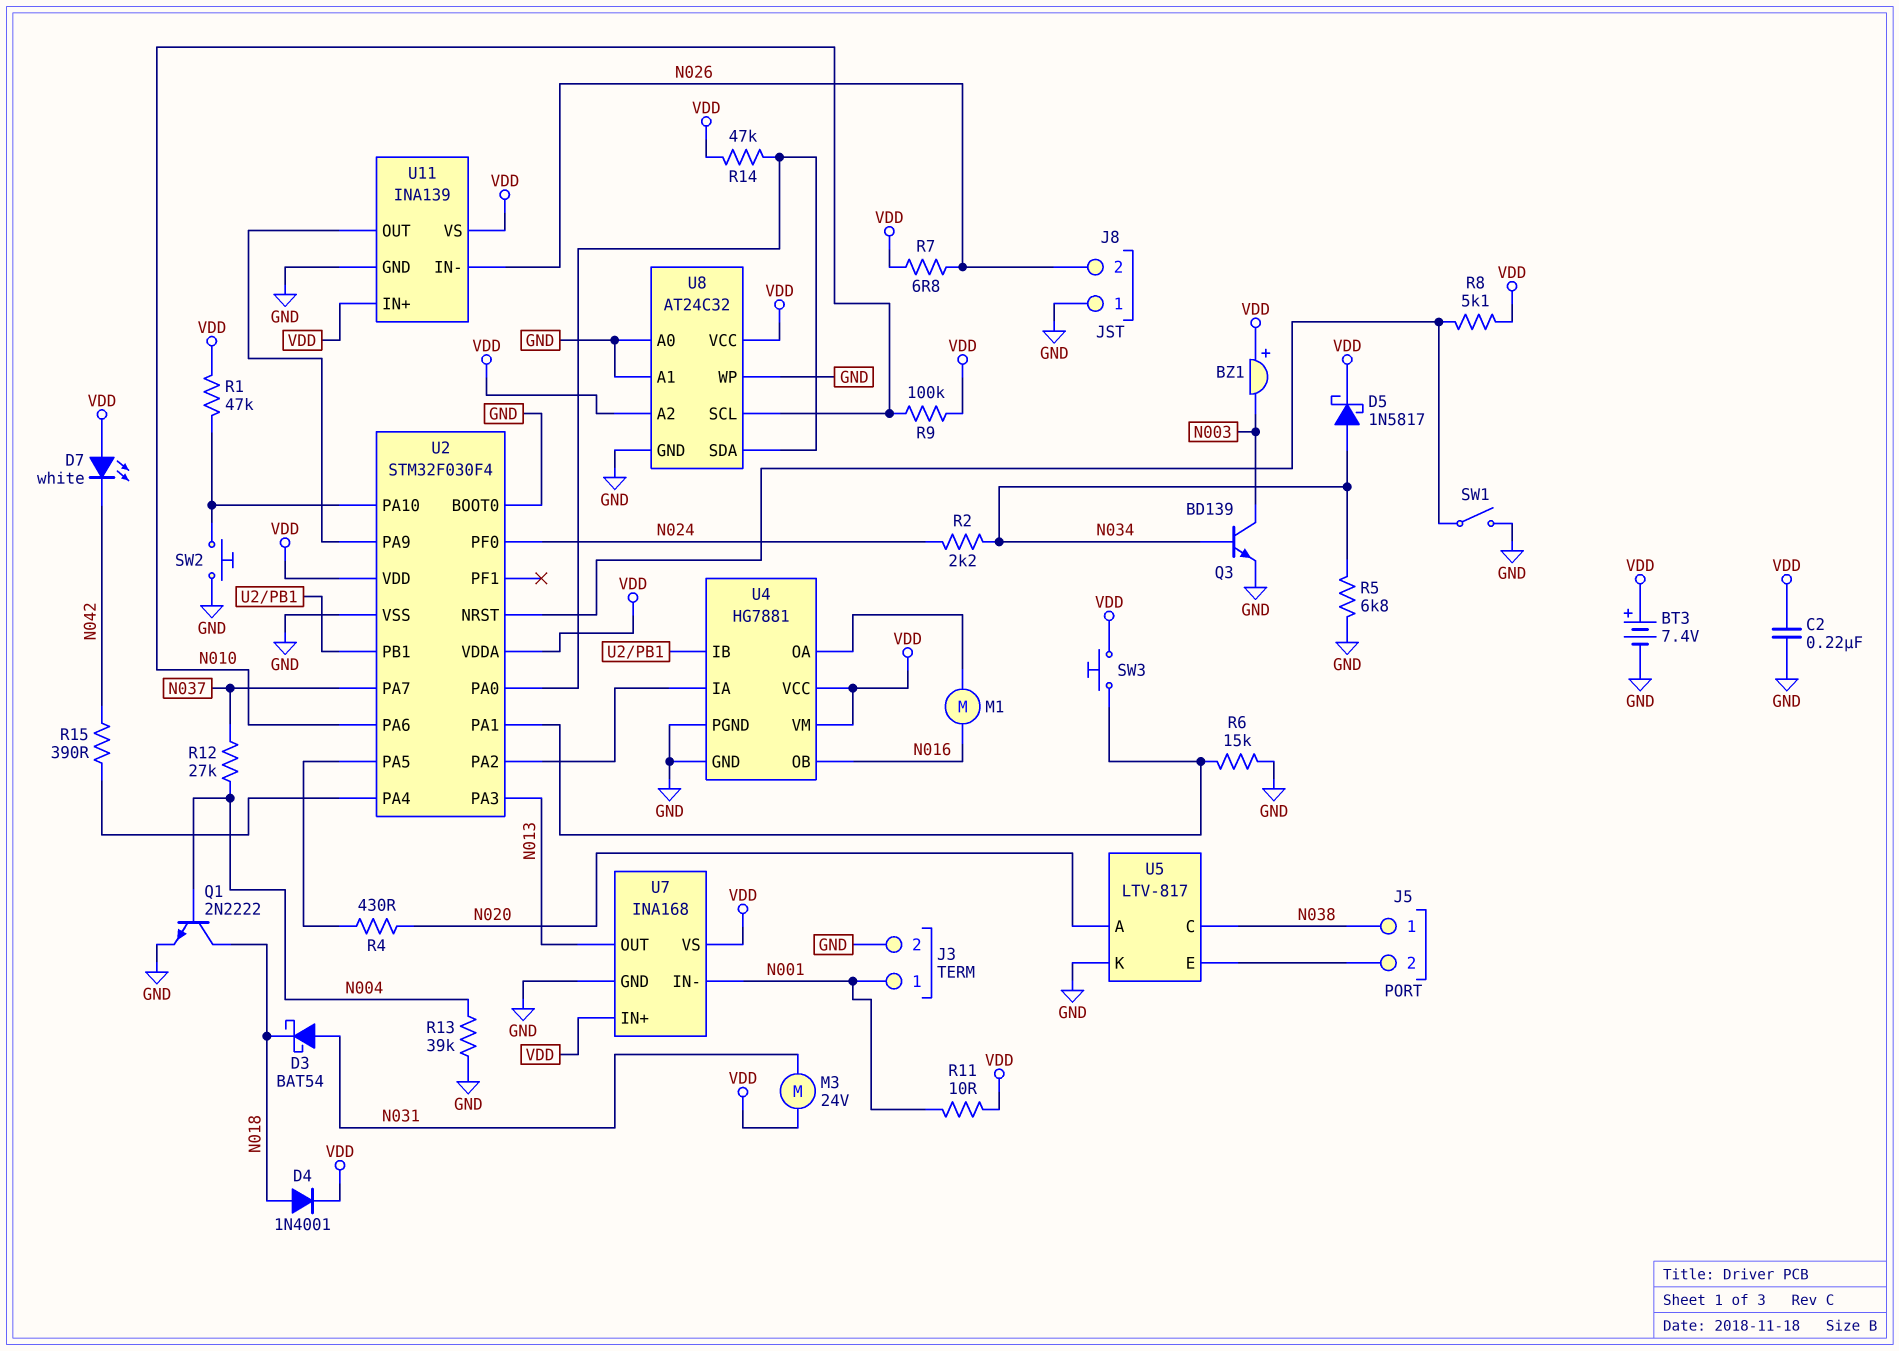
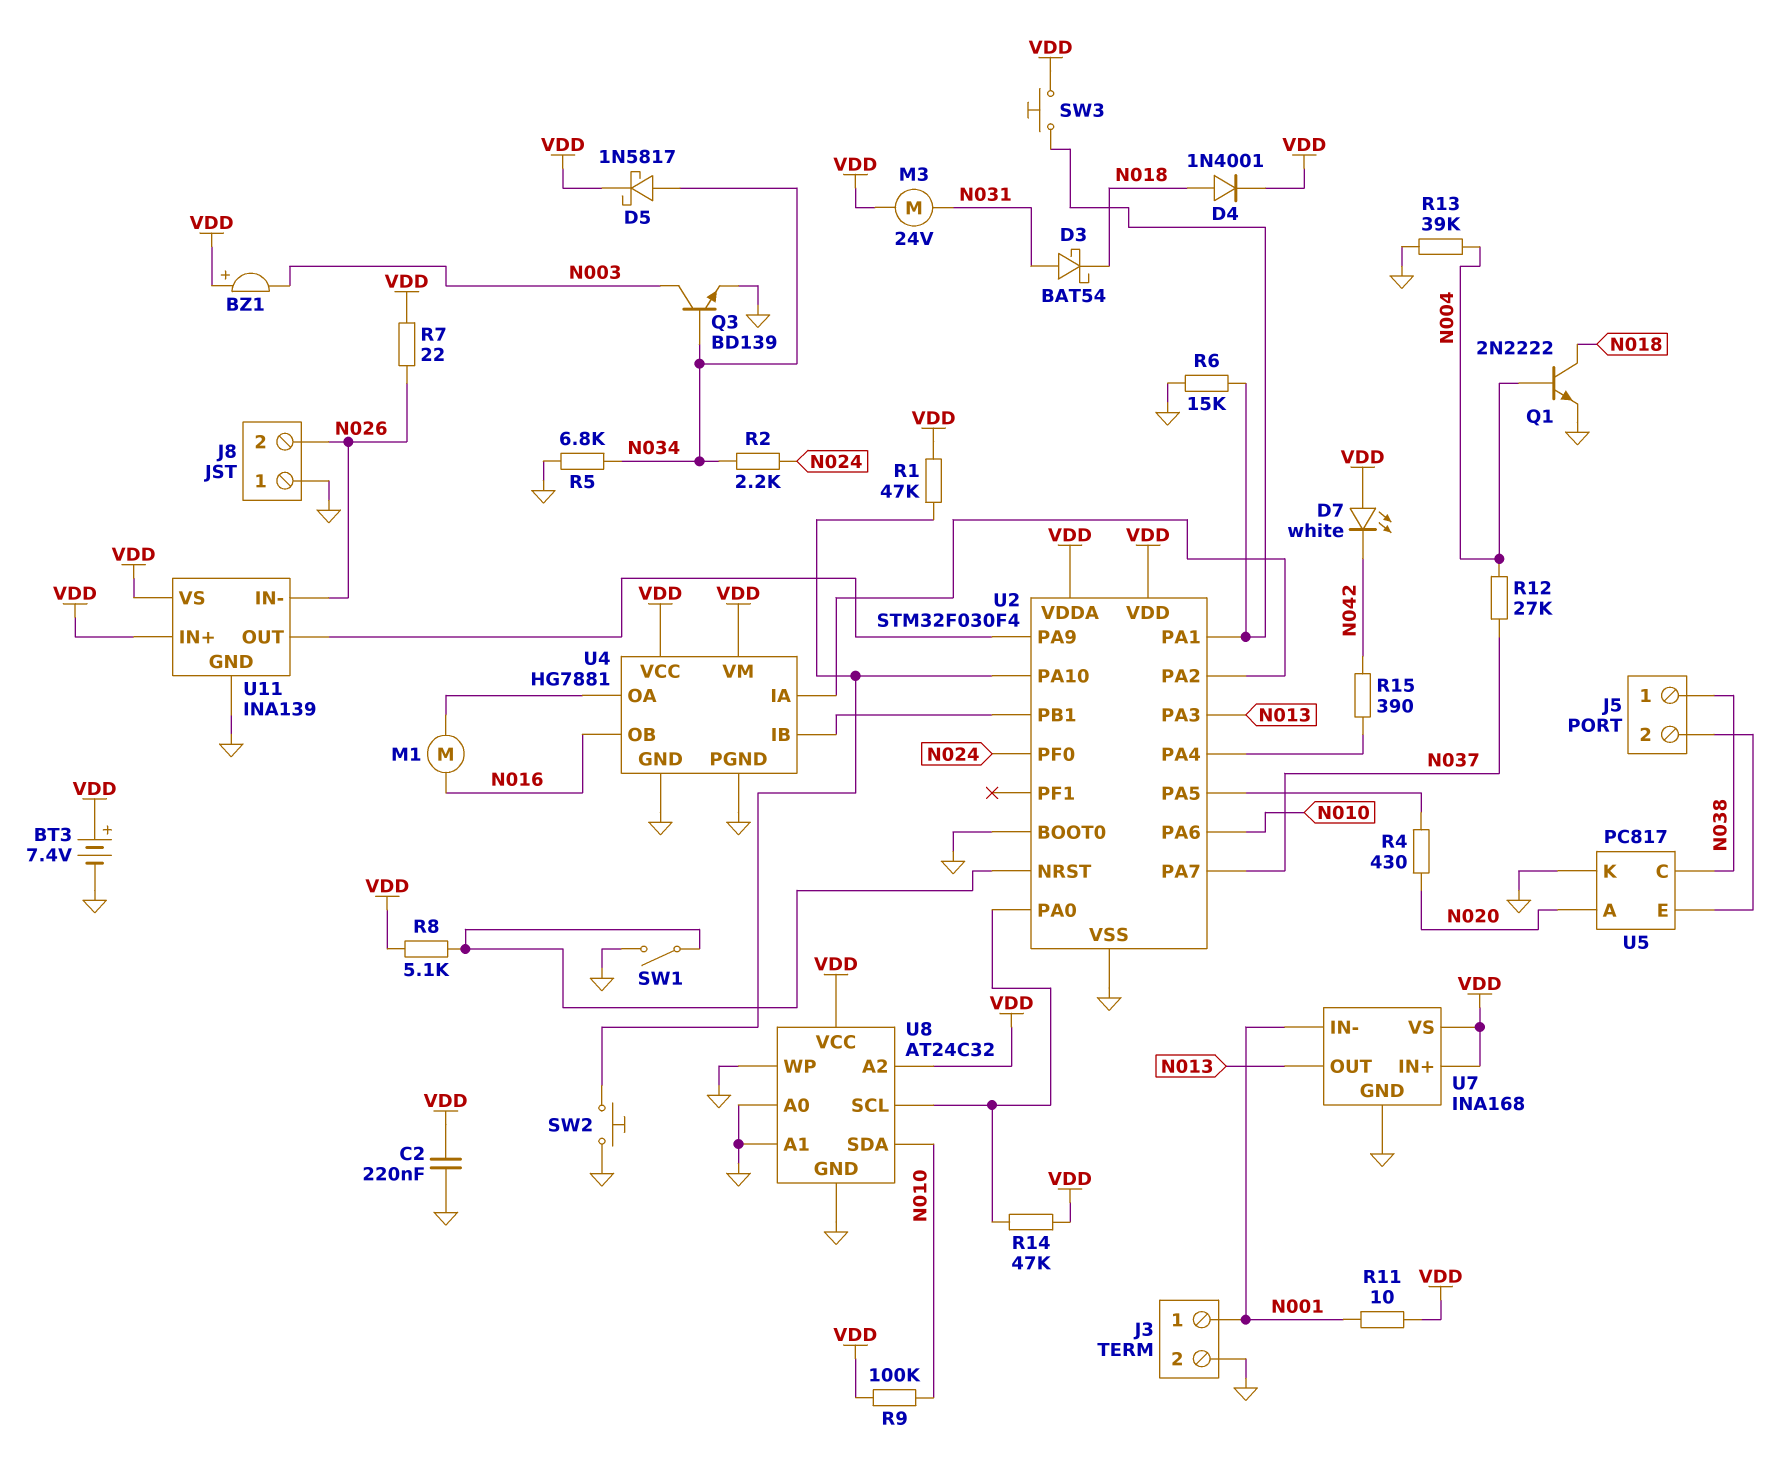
R7: 6.8 (N026, VDD) -> 22 (N026, VDD)
U5: LTV-817 -> PC817
U8 pin SCL: N010 -> U2/PA0
U8 pin SDA: U2/PA0 -> N010

